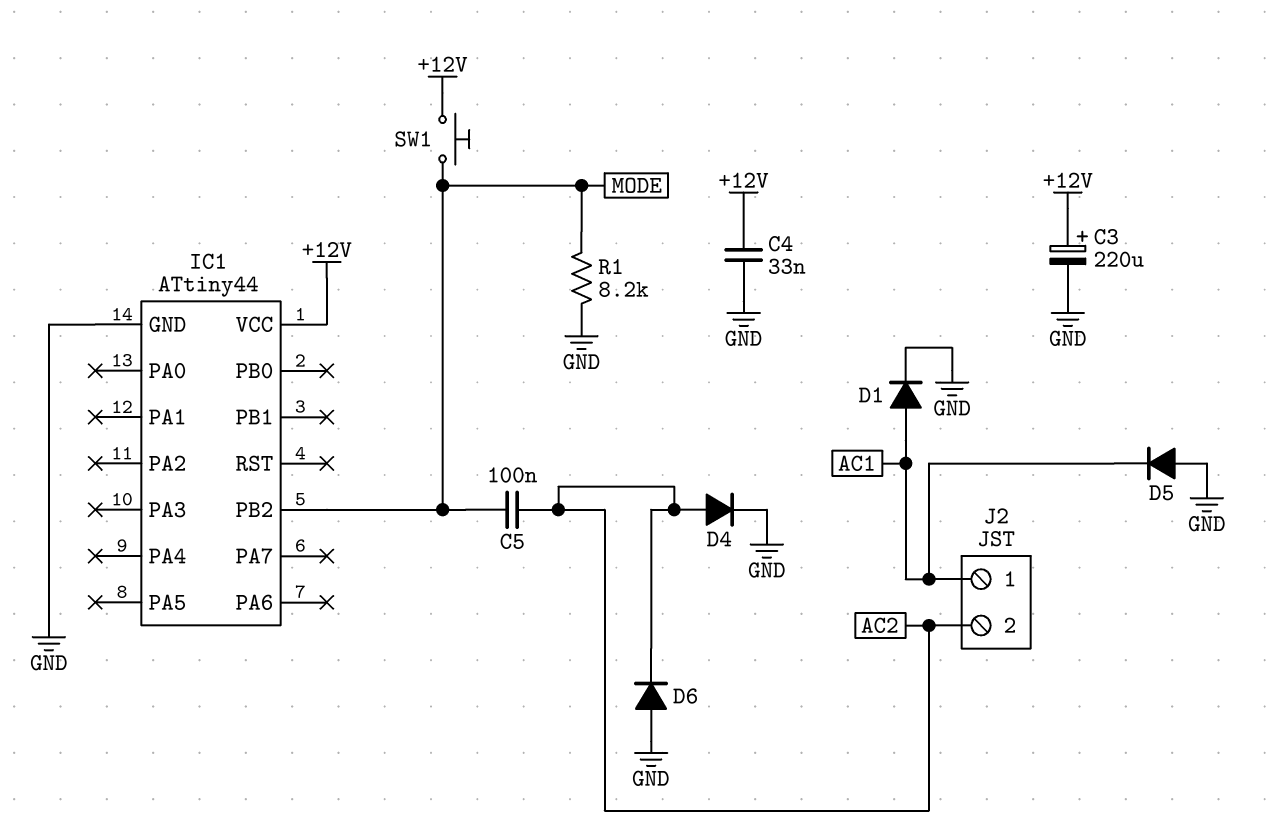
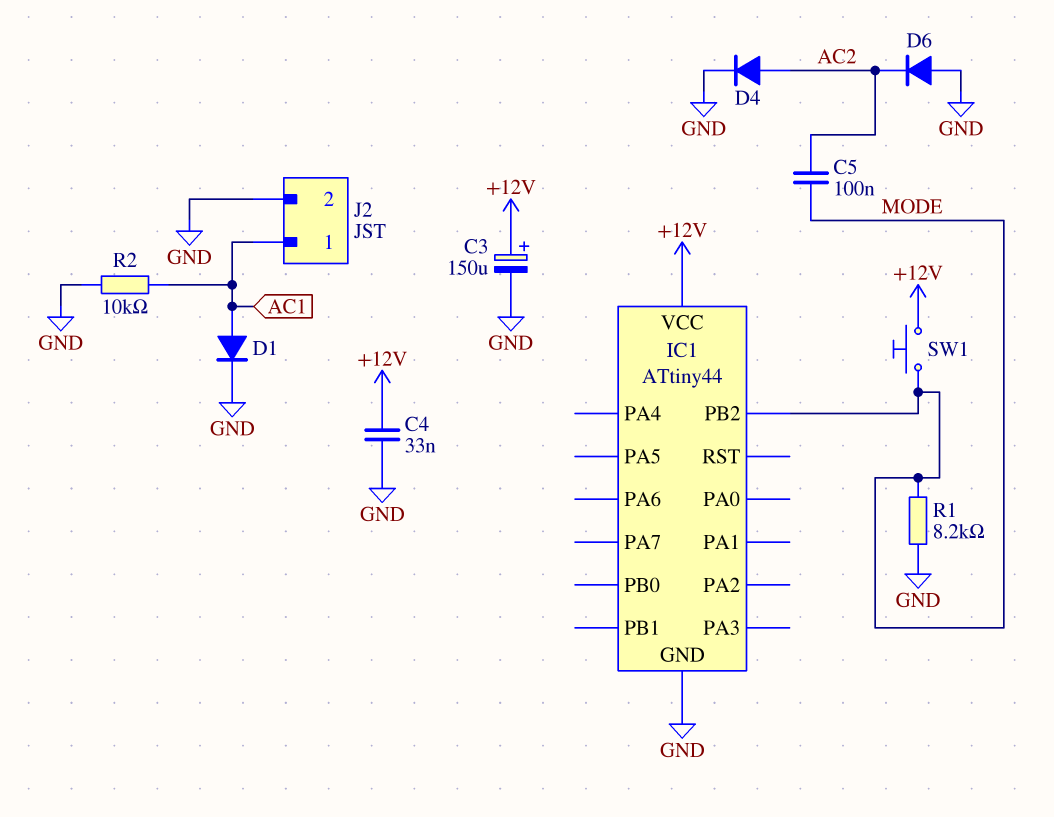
C3: 220uF (plus +12V, minus GND) -> 150uF (plus +12V, minus GND)
D5: diode (A GND, K AC1) -> none
J2 pin 2: AC2 -> GND
R2: none -> 10k (AC1, GND)

